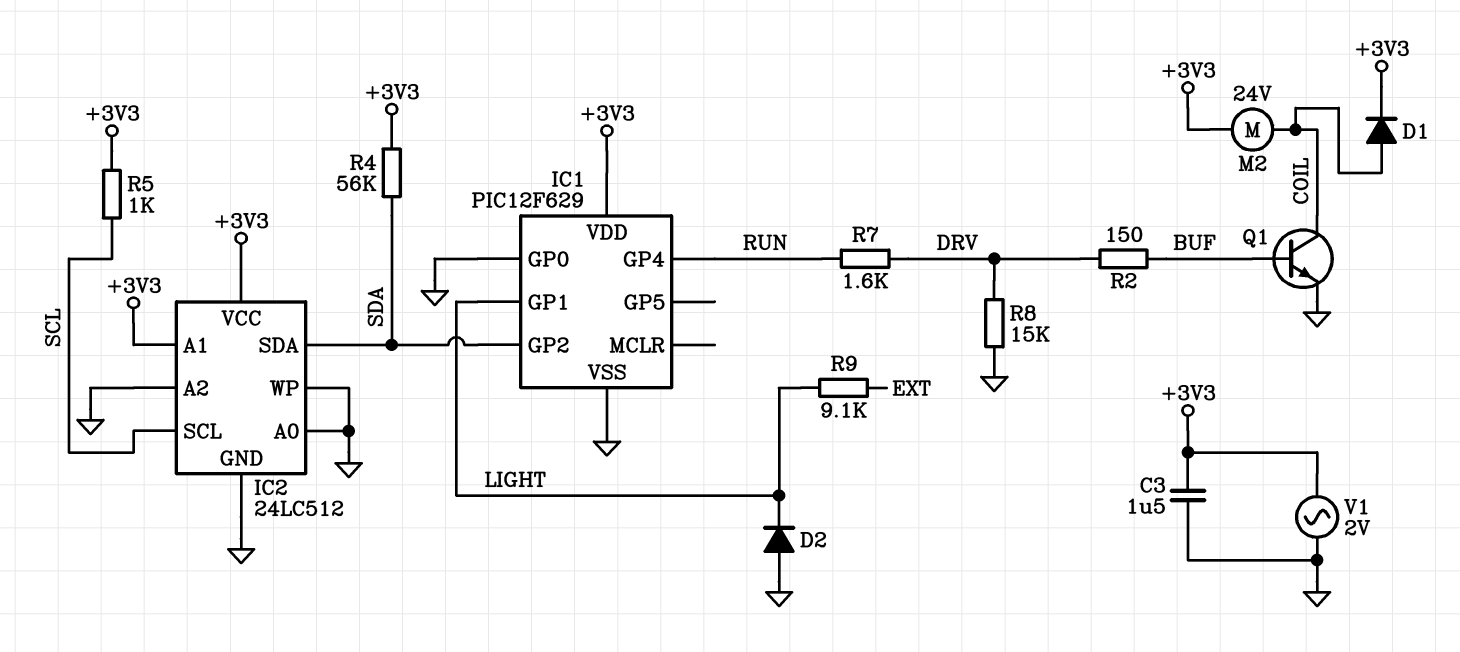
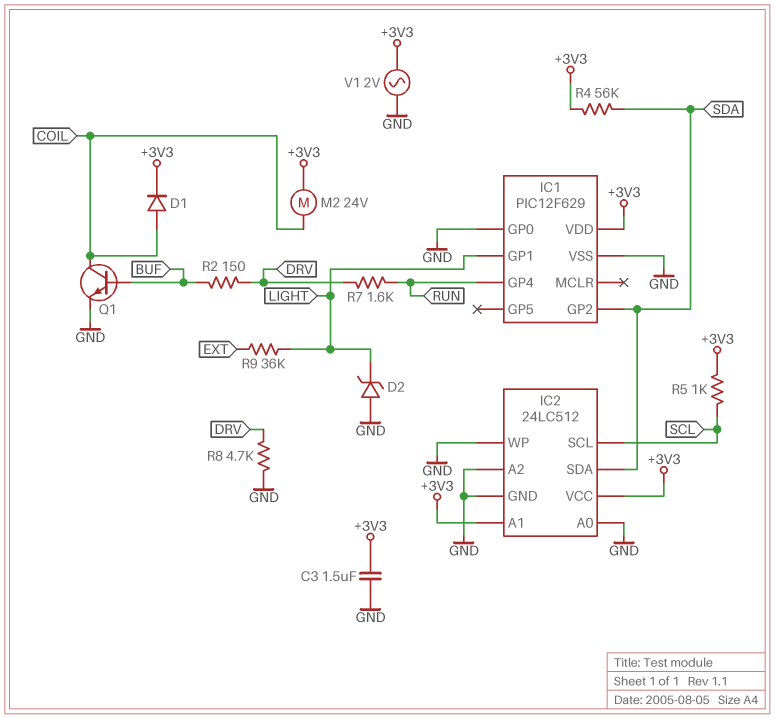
D2: diode (A GND, K LIGHT) -> zener (A GND, K LIGHT)
R8: 15k (DRV, GND) -> 4.7k (DRV, GND)
R9: 9.1k (EXT, LIGHT) -> 36k (EXT, LIGHT)

